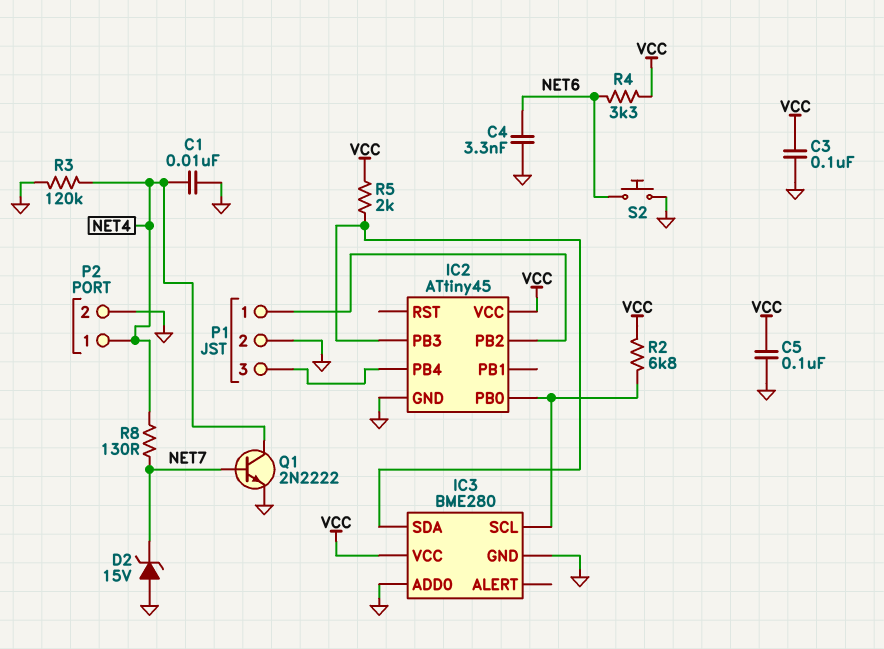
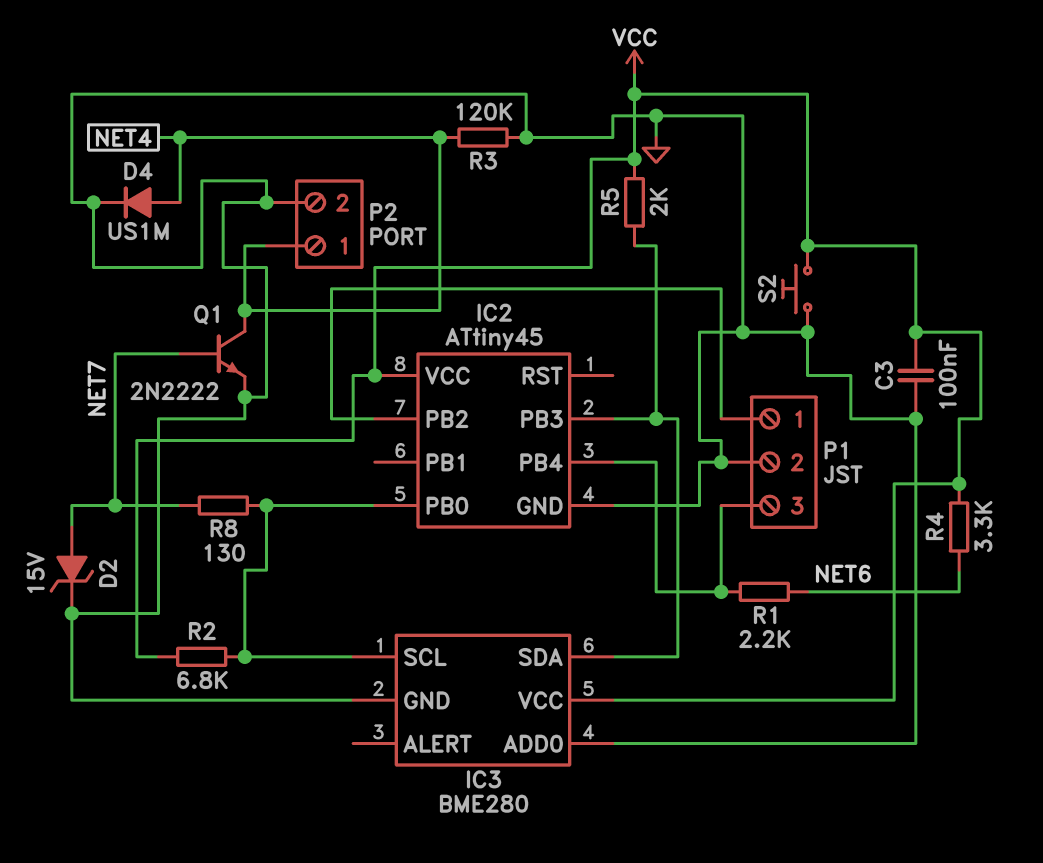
C1: 10nF (GND, NET4) -> none
C4: 3.3nF (GND, NET6) -> none
C5: 100nF (GND, VCC) -> none
D2: zener 15V (A GND, K NET7) -> zener 15V (A NET7, K GND)
D4: none -> diode US1M (A NET4, K GND)
R1: none -> 2.2k (IC2/PB4, NET6)
R8: 130 (NET4, NET7) -> 130 (IC2/PB0, NET7)
S2: button (GND, NET6) -> button (GND, VCC)

